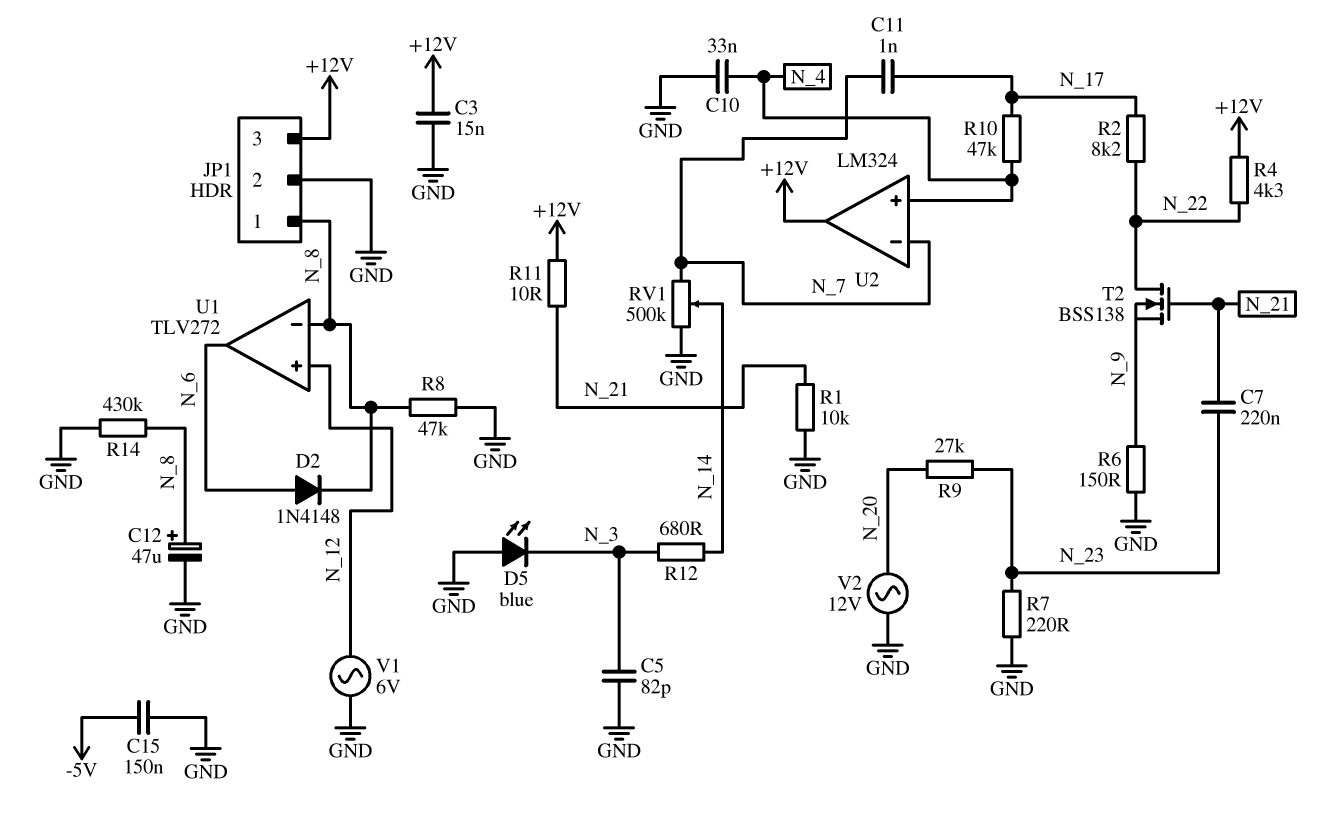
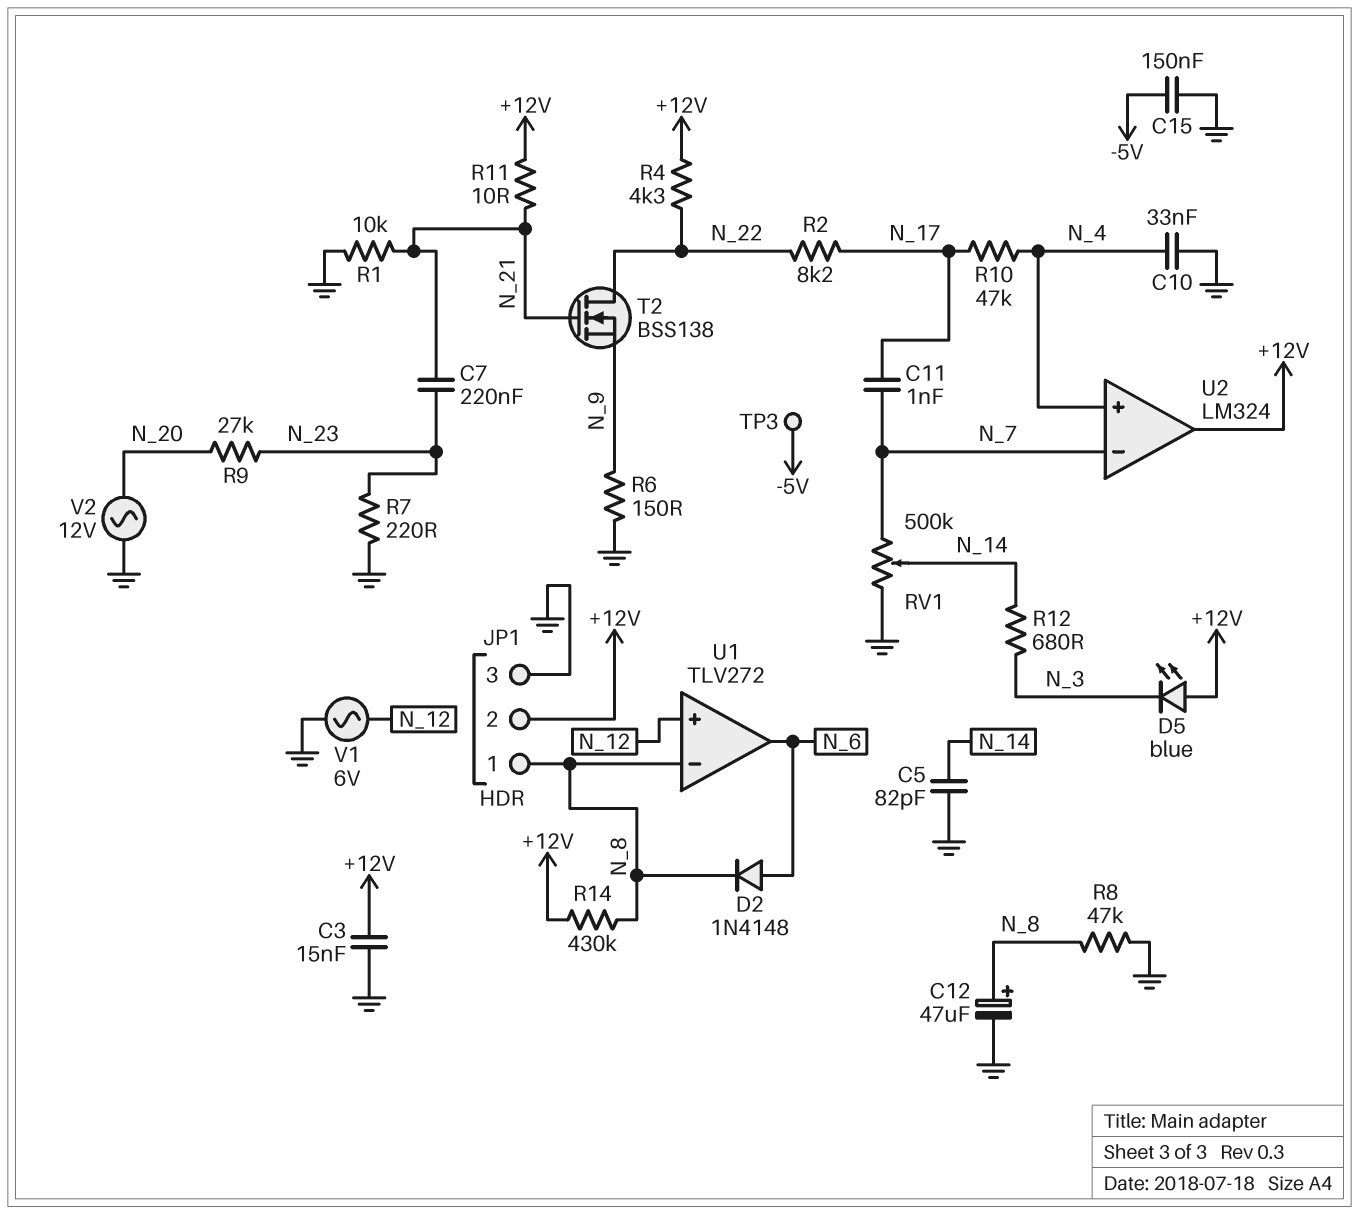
C5: 82pF (GND, N_3) -> 82pF (GND, N_14)
D5: LED blue (A GND, K N_3) -> LED blue (A +12V, K N_3)
JP1 pin 2: GND -> +12V
JP1 pin 3: +12V -> GND
R14: 430k (GND, N_8) -> 430k (+12V, N_8)
TP3: none -> test point (-5V)

